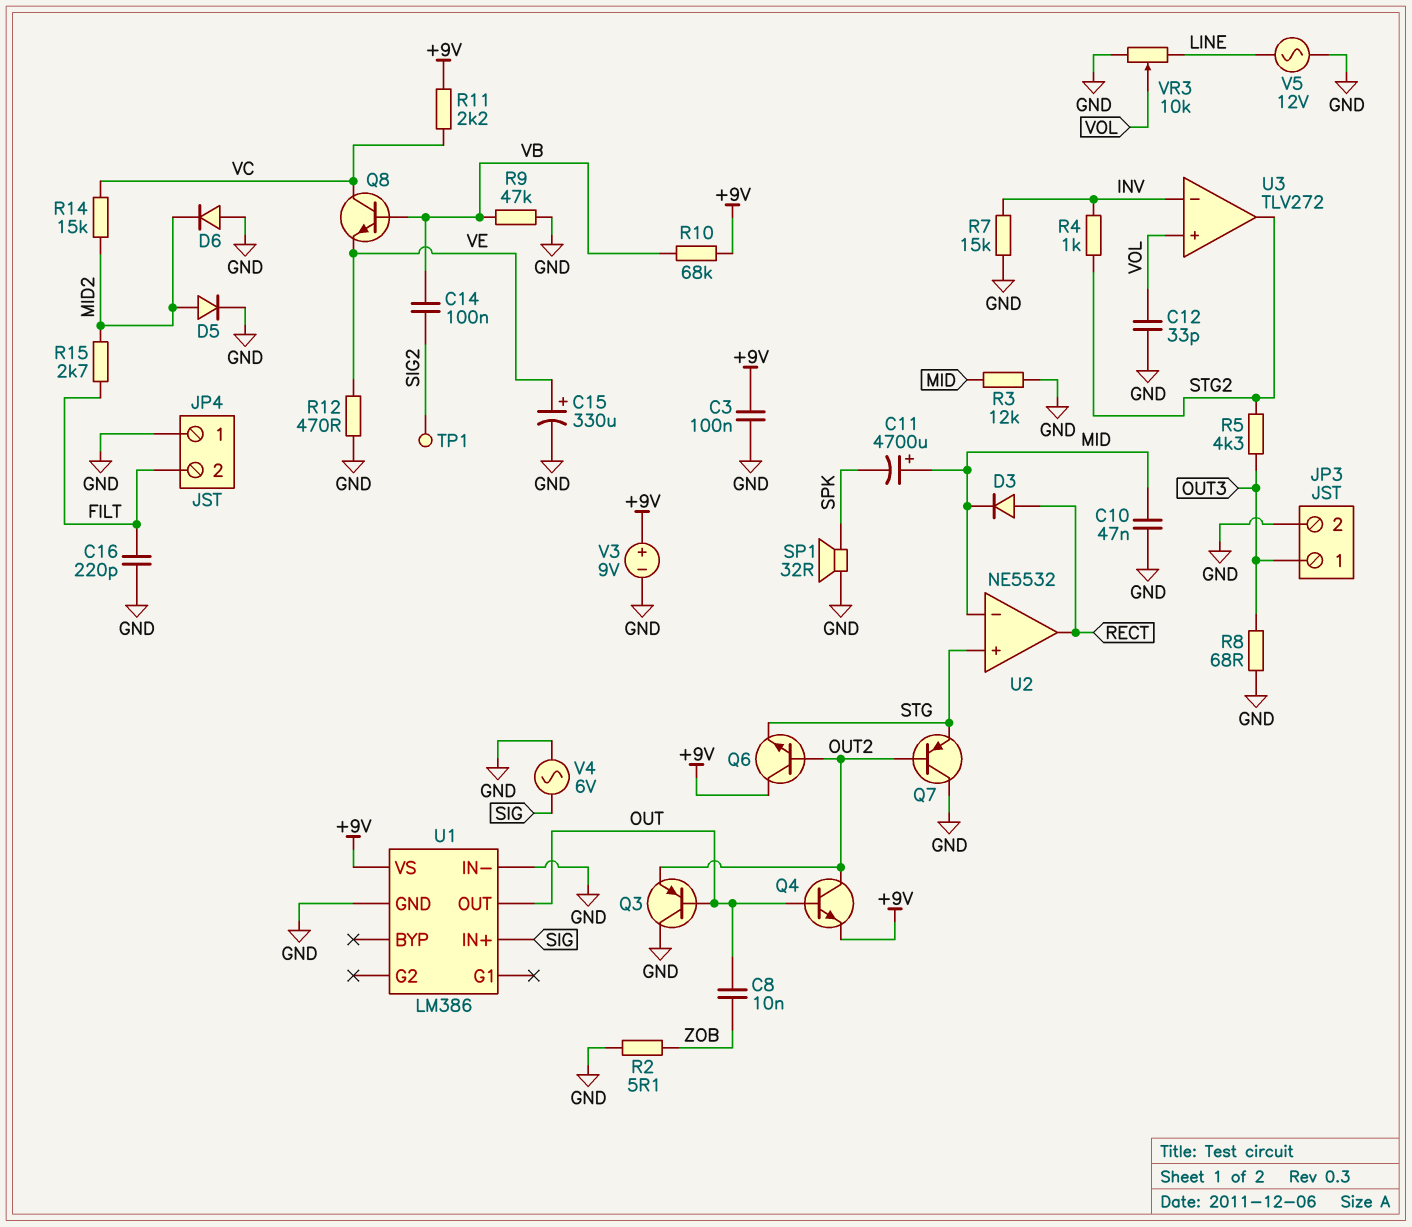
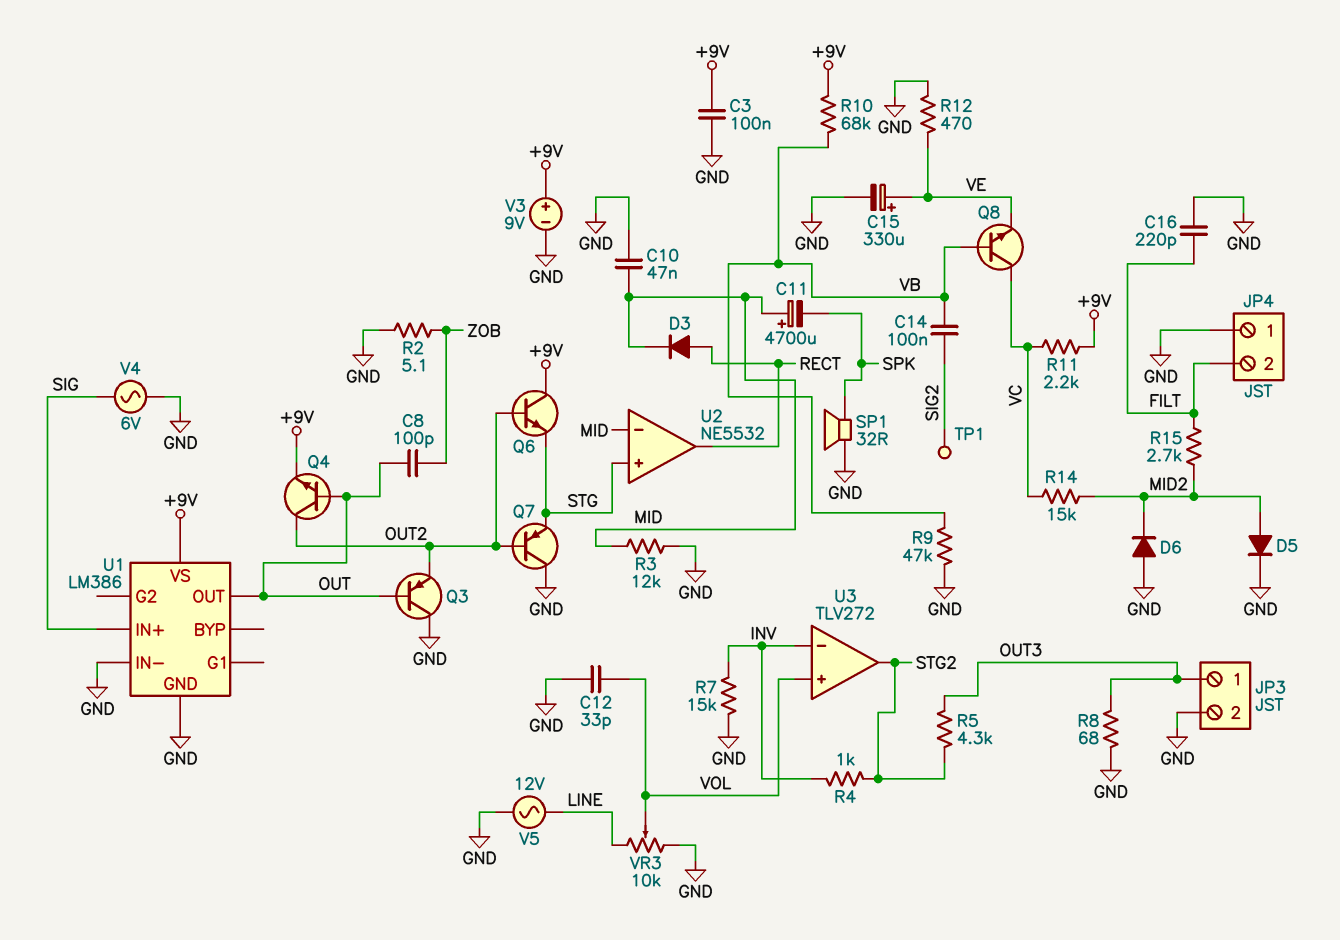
C8: 10nF (OUT, ZOB) -> 100pF (OUT, ZOB)

